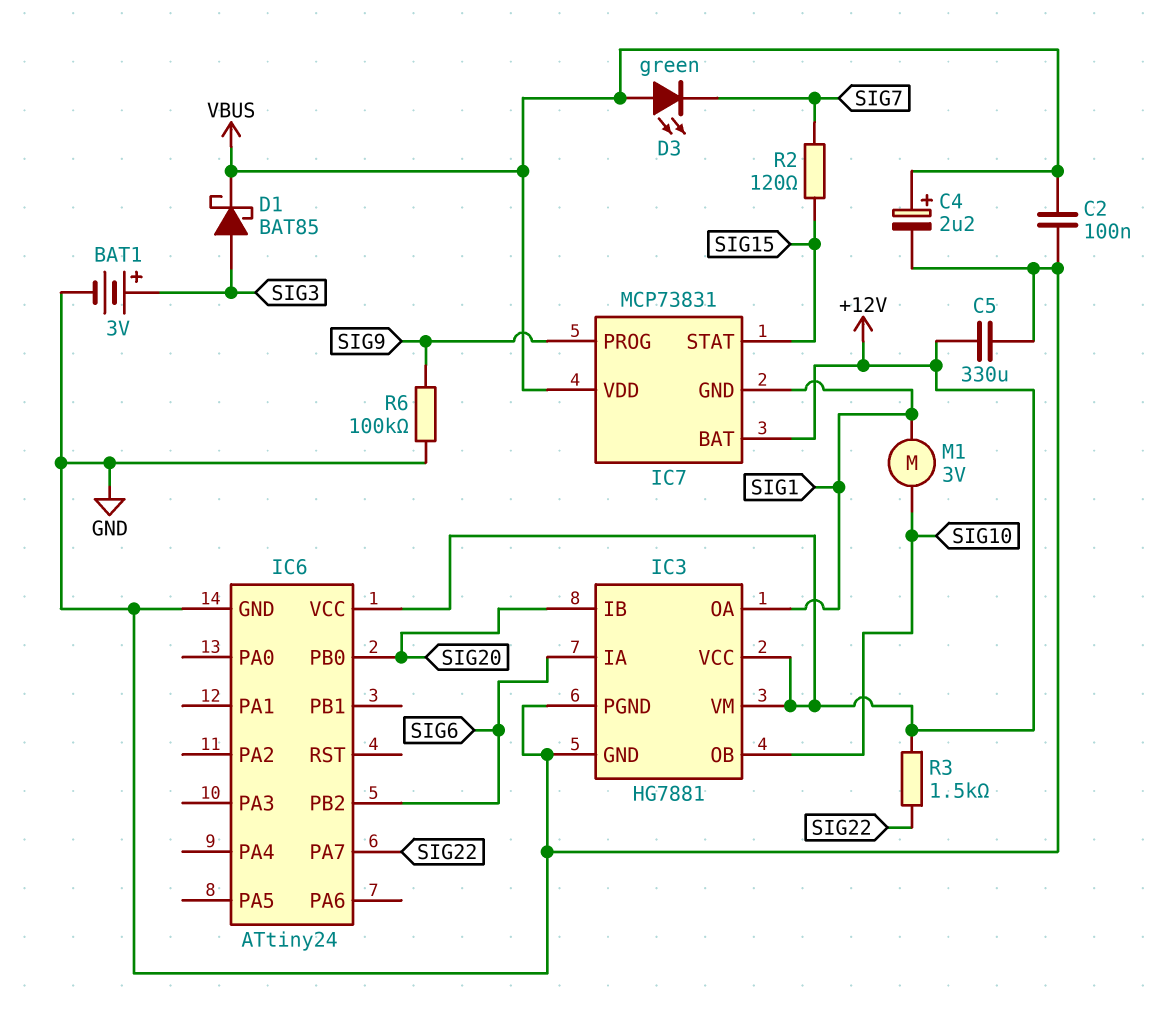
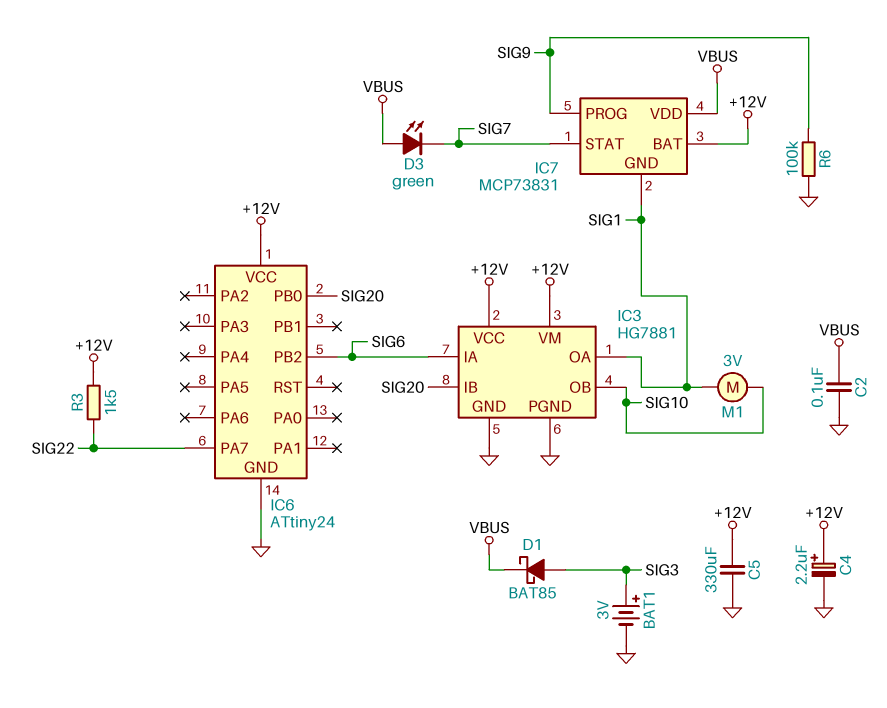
C4: 2.2uF (plus VBUS, minus GND) -> 2.2uF (plus +12V, minus GND)
IC7 pin STAT: SIG15 -> SIG7
R2: 120 (SIG7, SIG15) -> none

